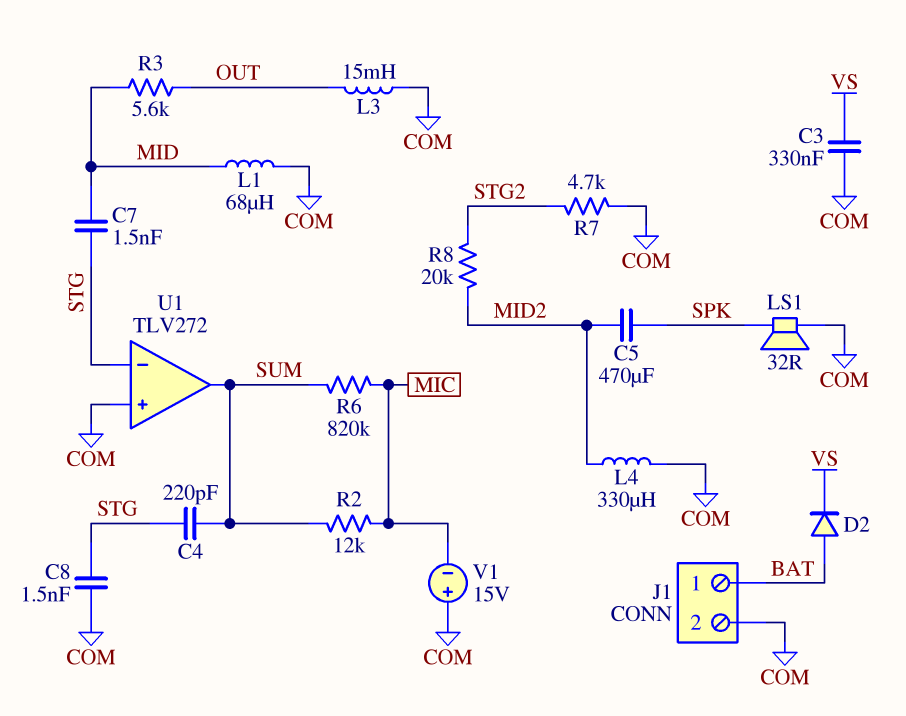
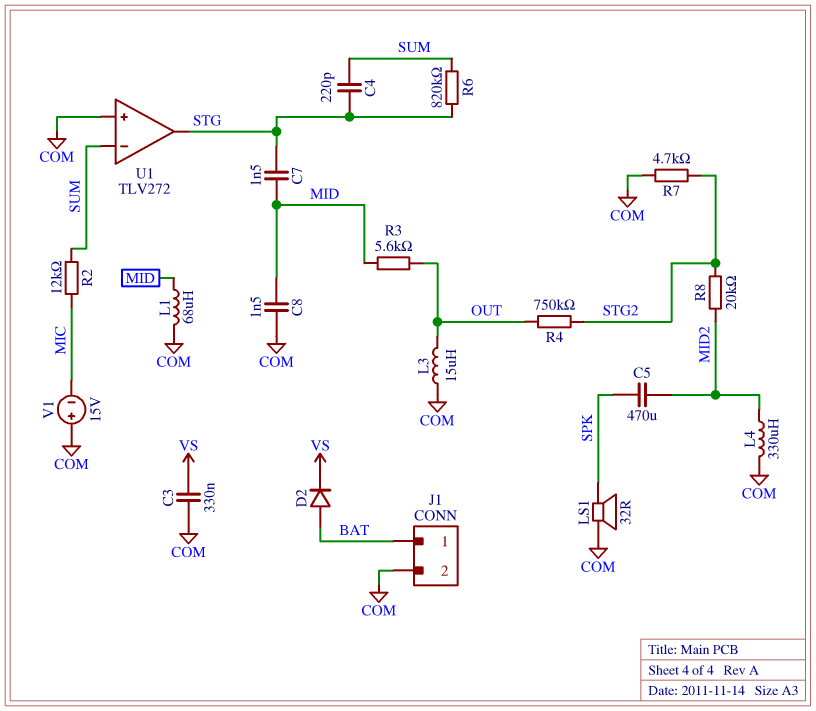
C8: 1.5nF (COM, STG) -> 1.5nF (COM, MID)
L3: 15mH (COM, OUT) -> 15uH (COM, OUT)
R4: none -> 750k (OUT, STG2)
R6: 820k (MIC, SUM) -> 820k (STG, SUM)
U1 pin in-: STG -> SUM
U1 pin out: SUM -> STG

